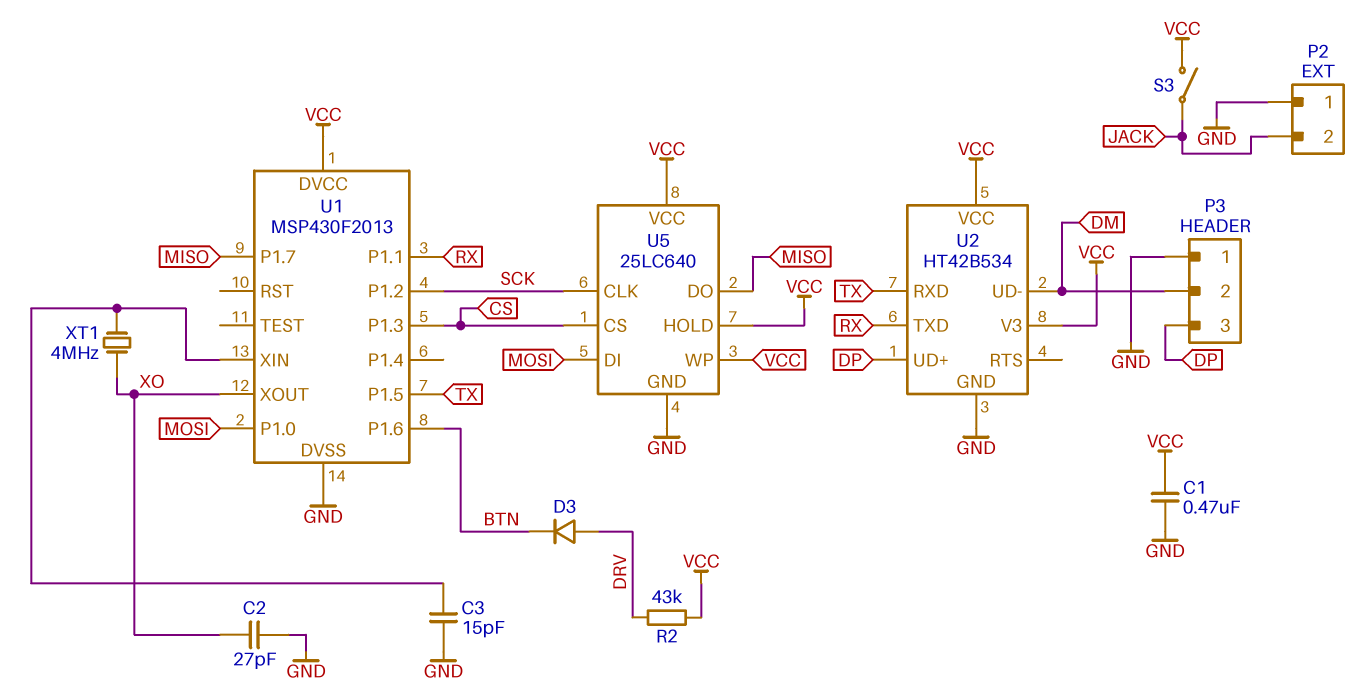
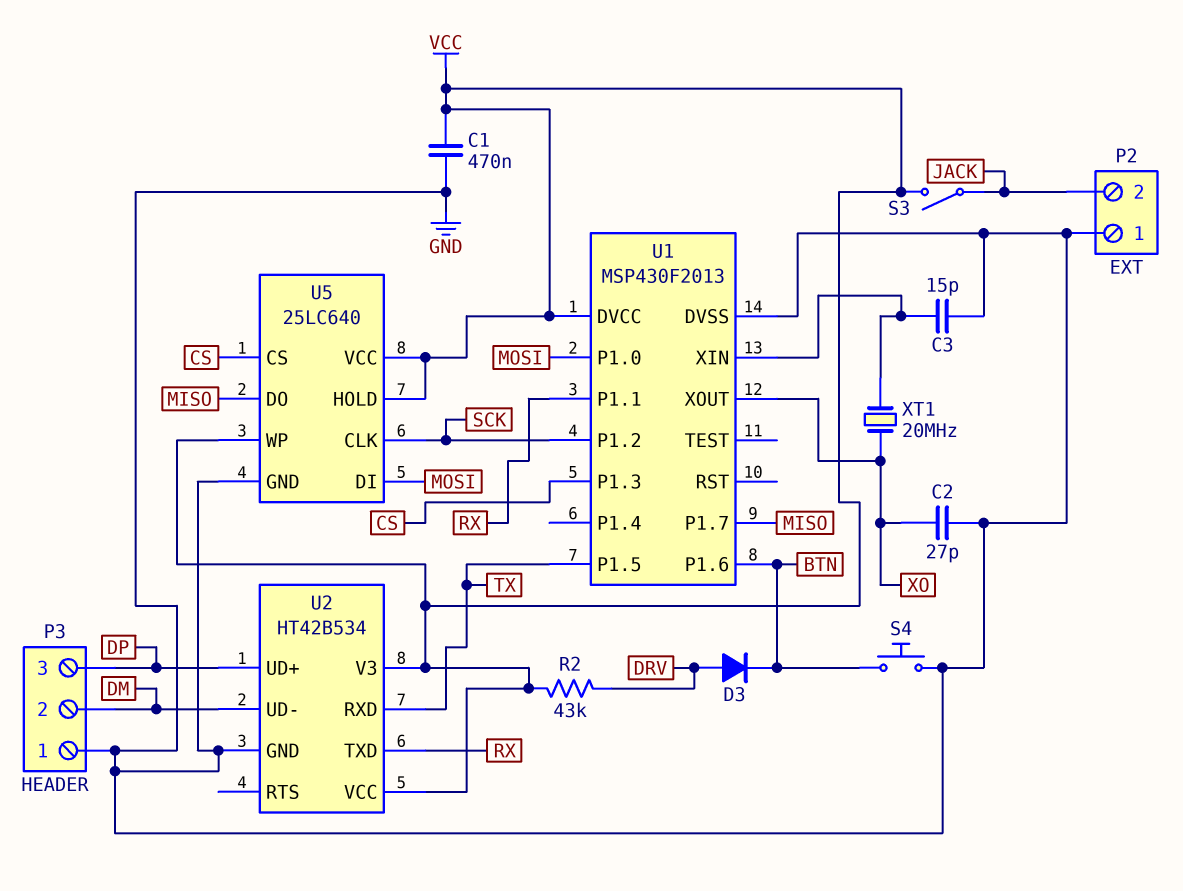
S4: none -> button (BTN, GND)
XT1: 4MHz (U1/XIN, XO) -> 20MHz (U1/XIN, XO)

